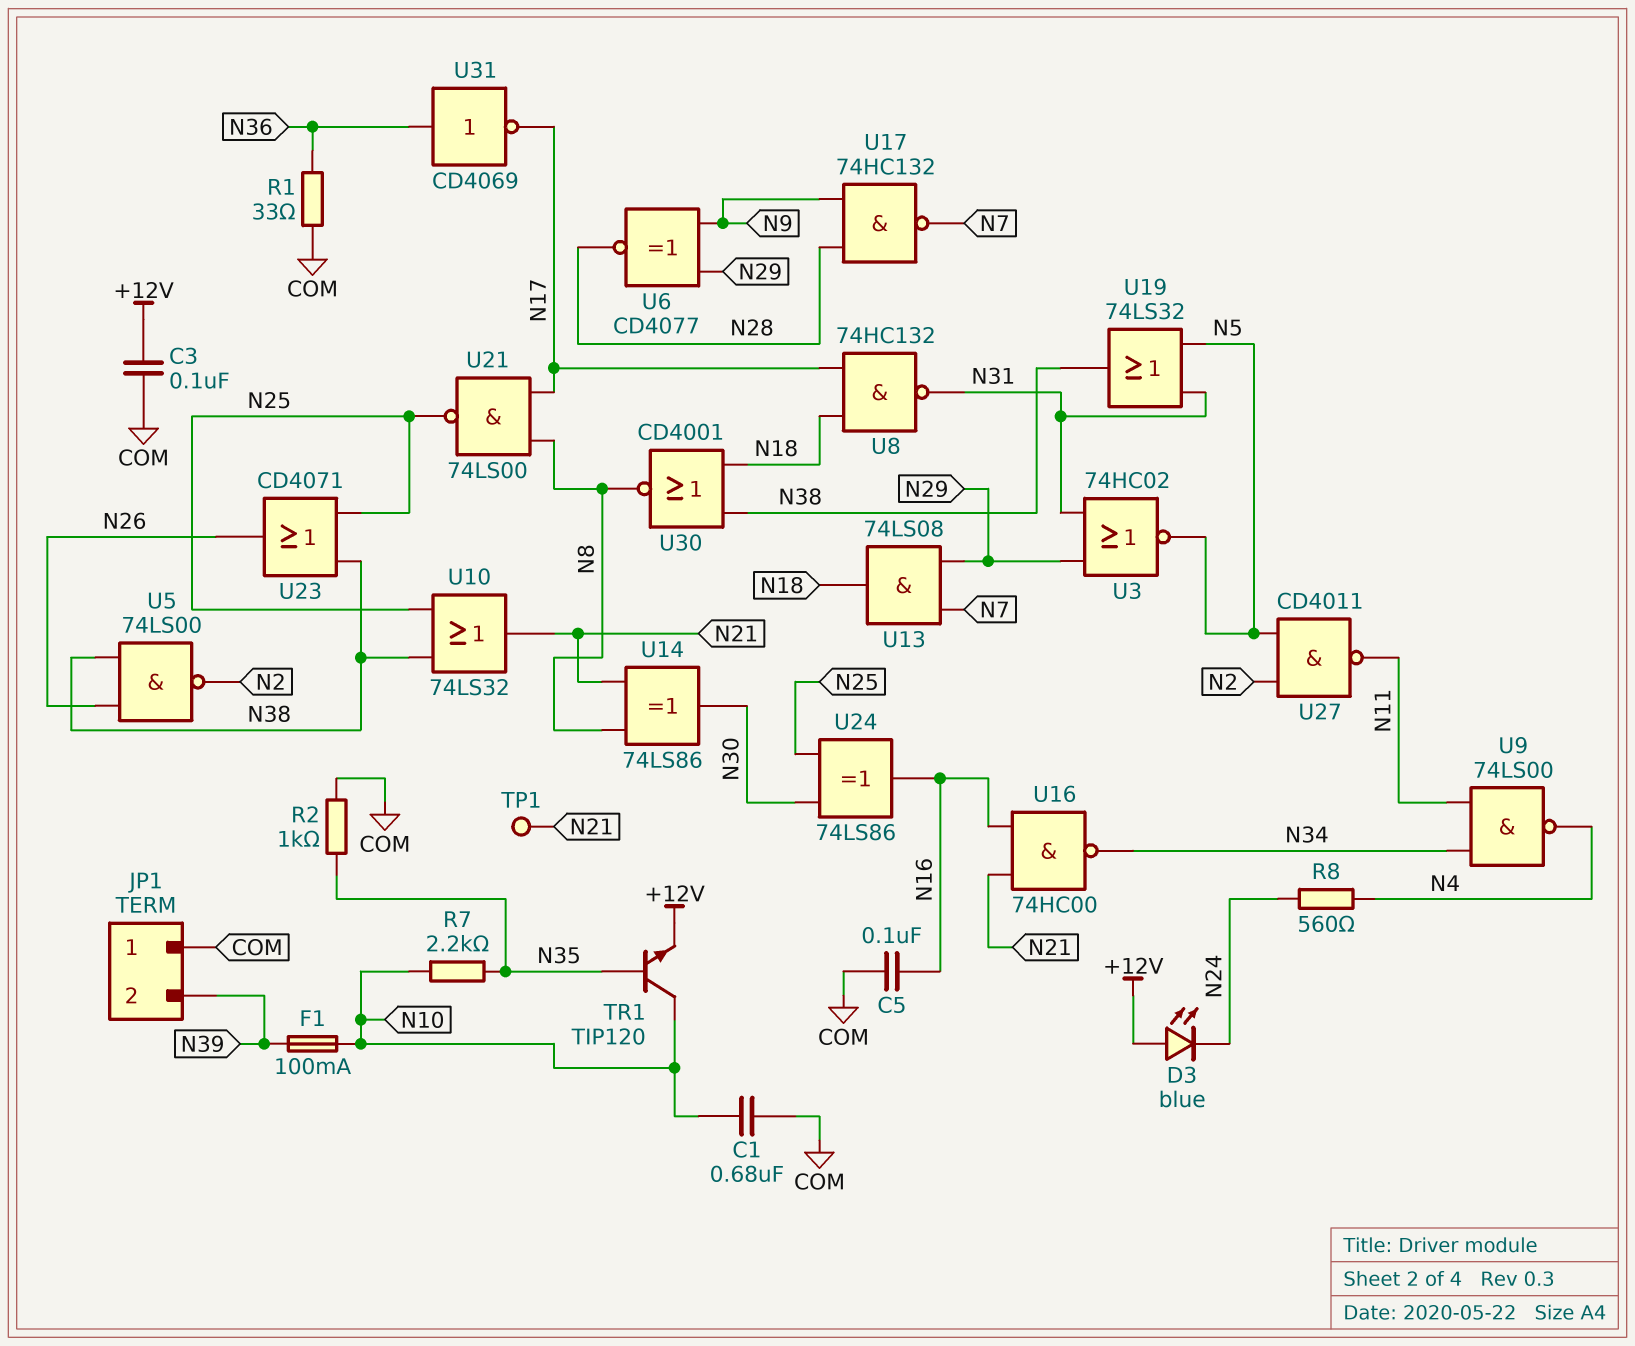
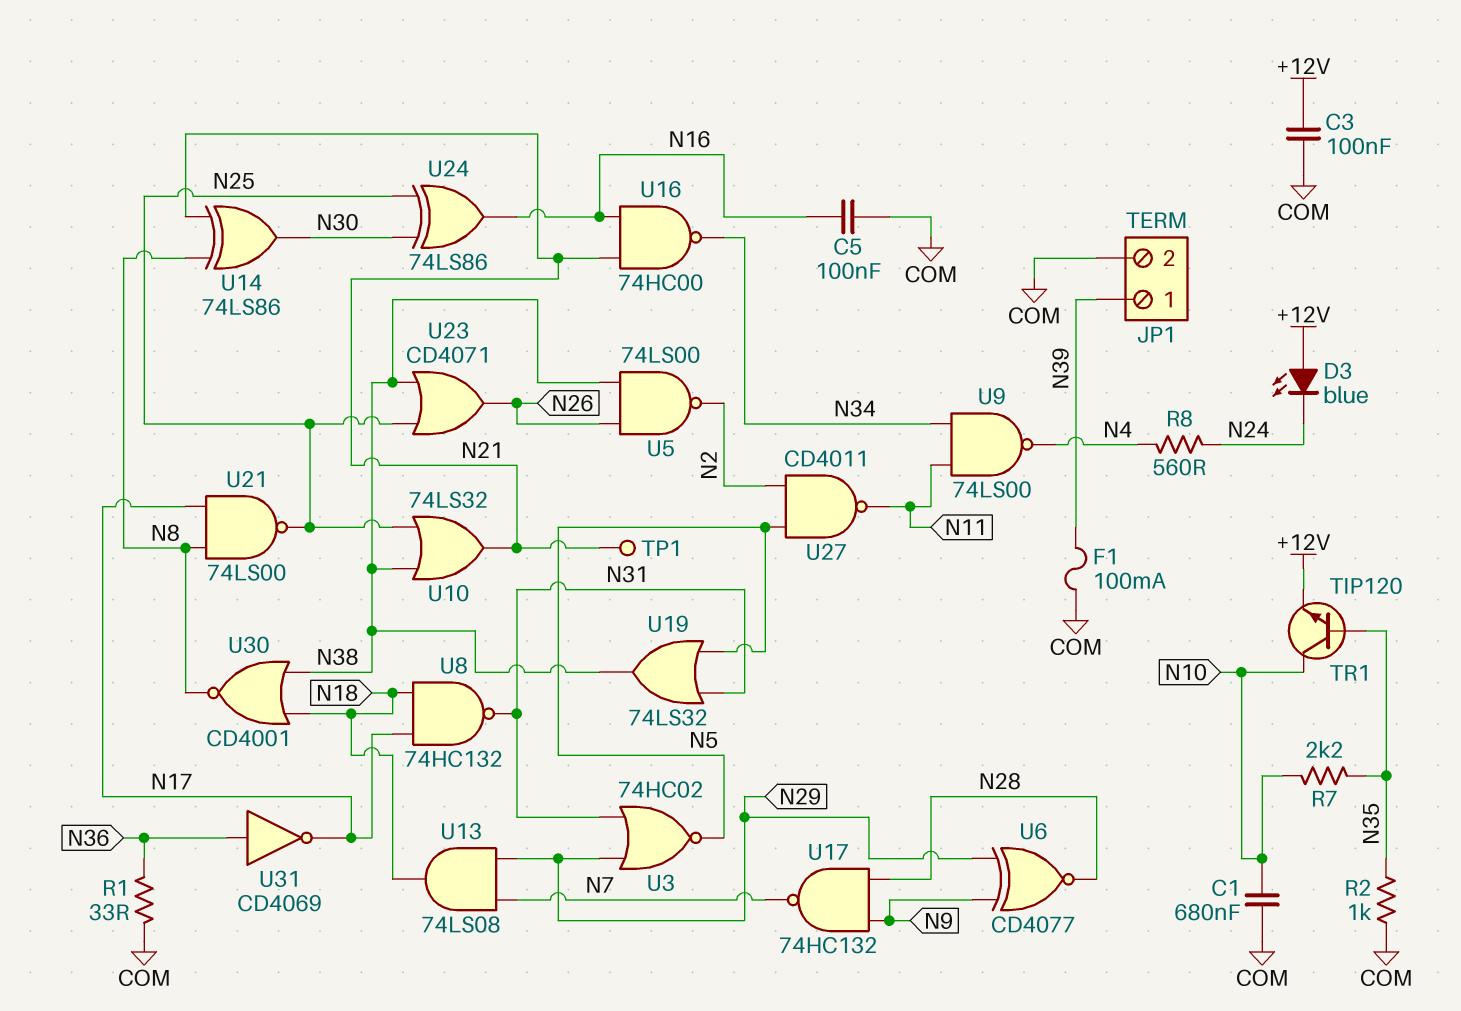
F1: 100mA (N10, N39) -> 100mA (COM, N39)
JP1 pin 1: COM -> N39
JP1 pin 2: N39 -> COM

